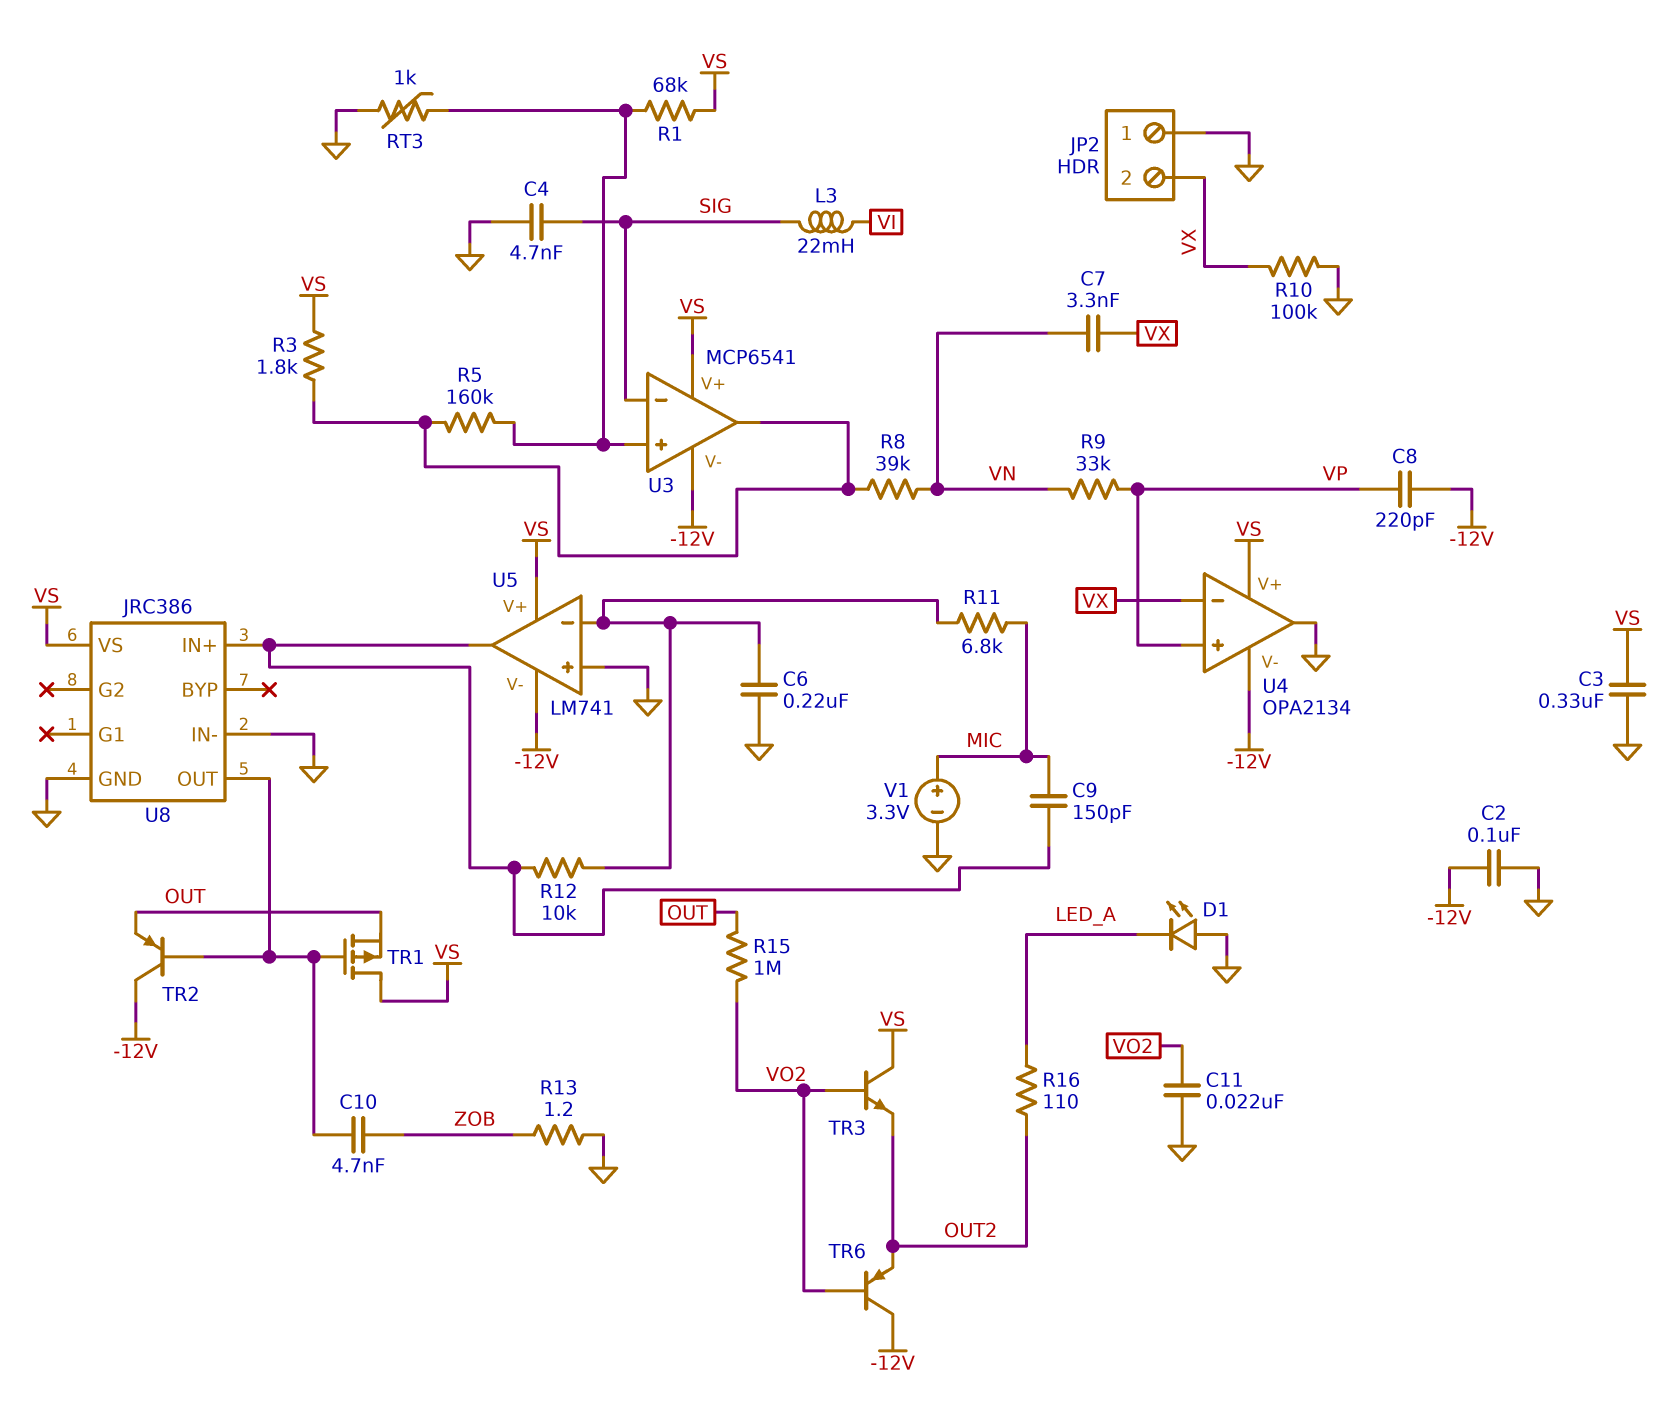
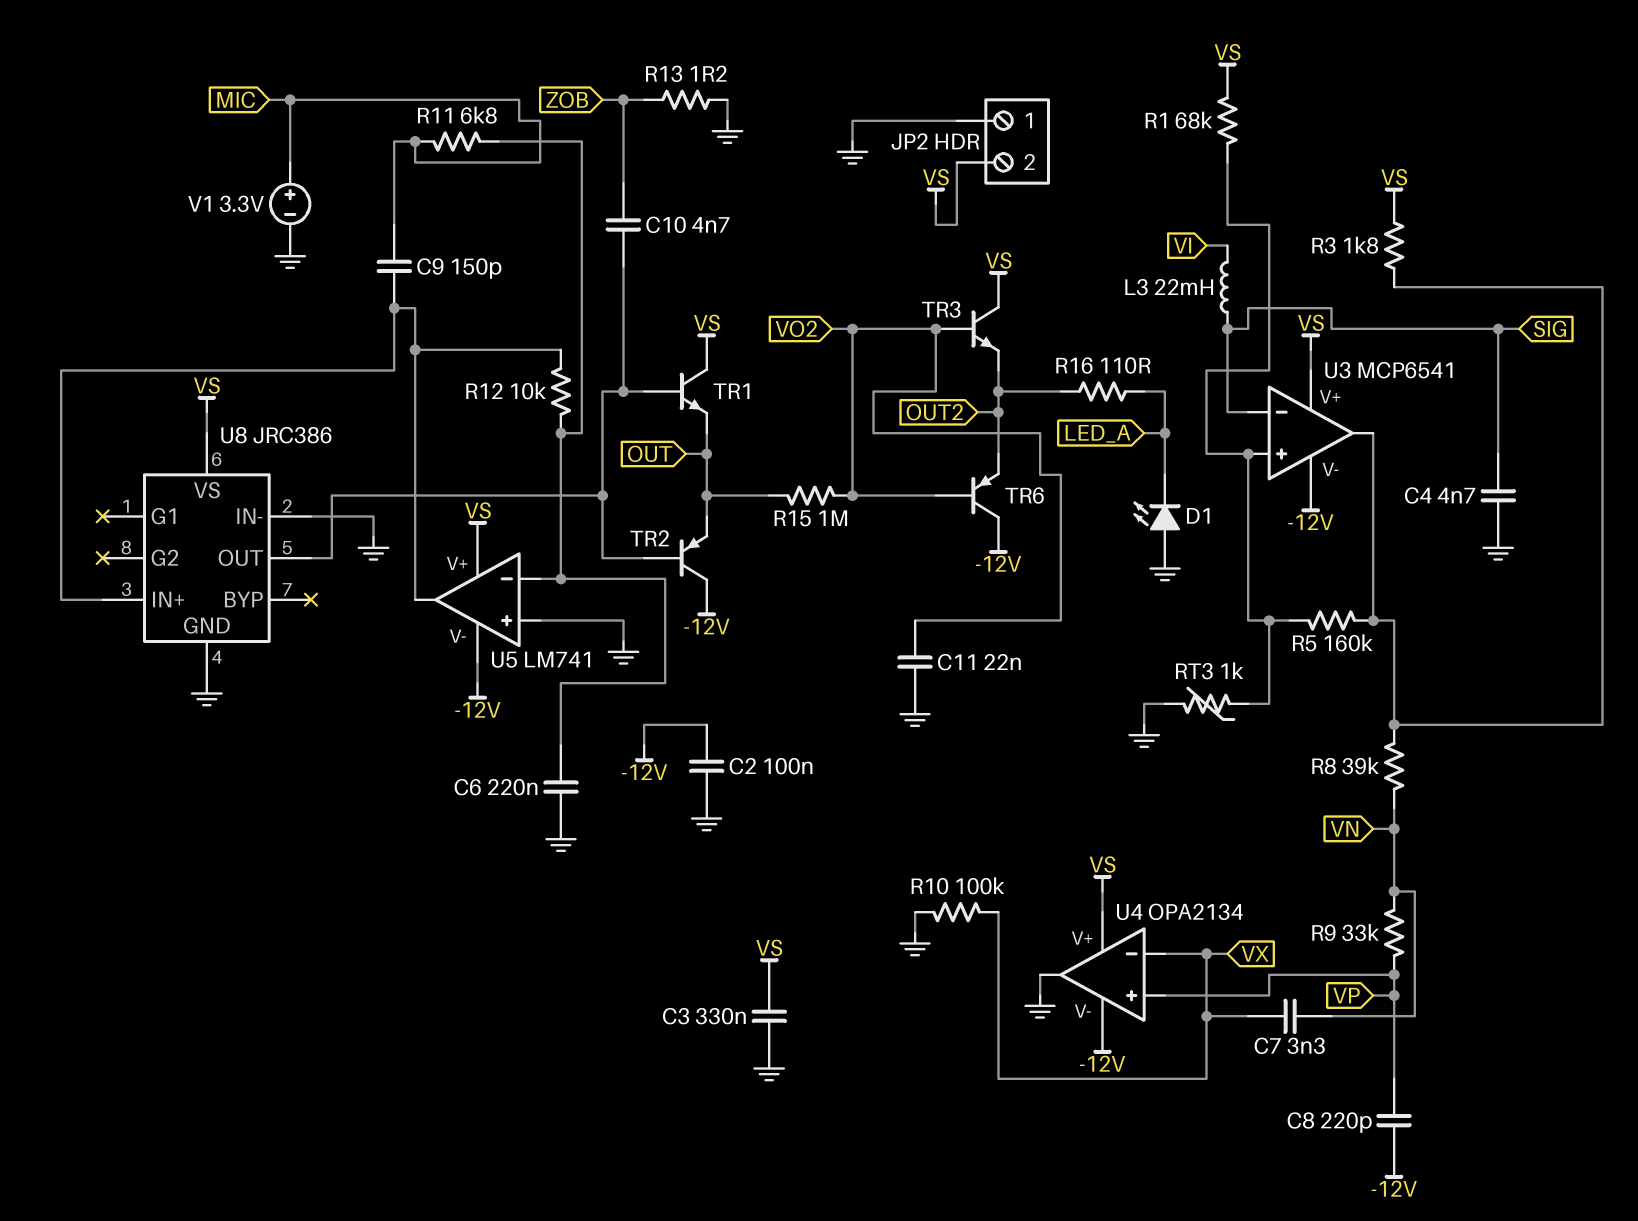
JP2 pin 2: VX -> VS
TR1: PMOS (G U8/OUT, D VS, S OUT) -> NPN (B U8/OUT, C VS, E OUT)

